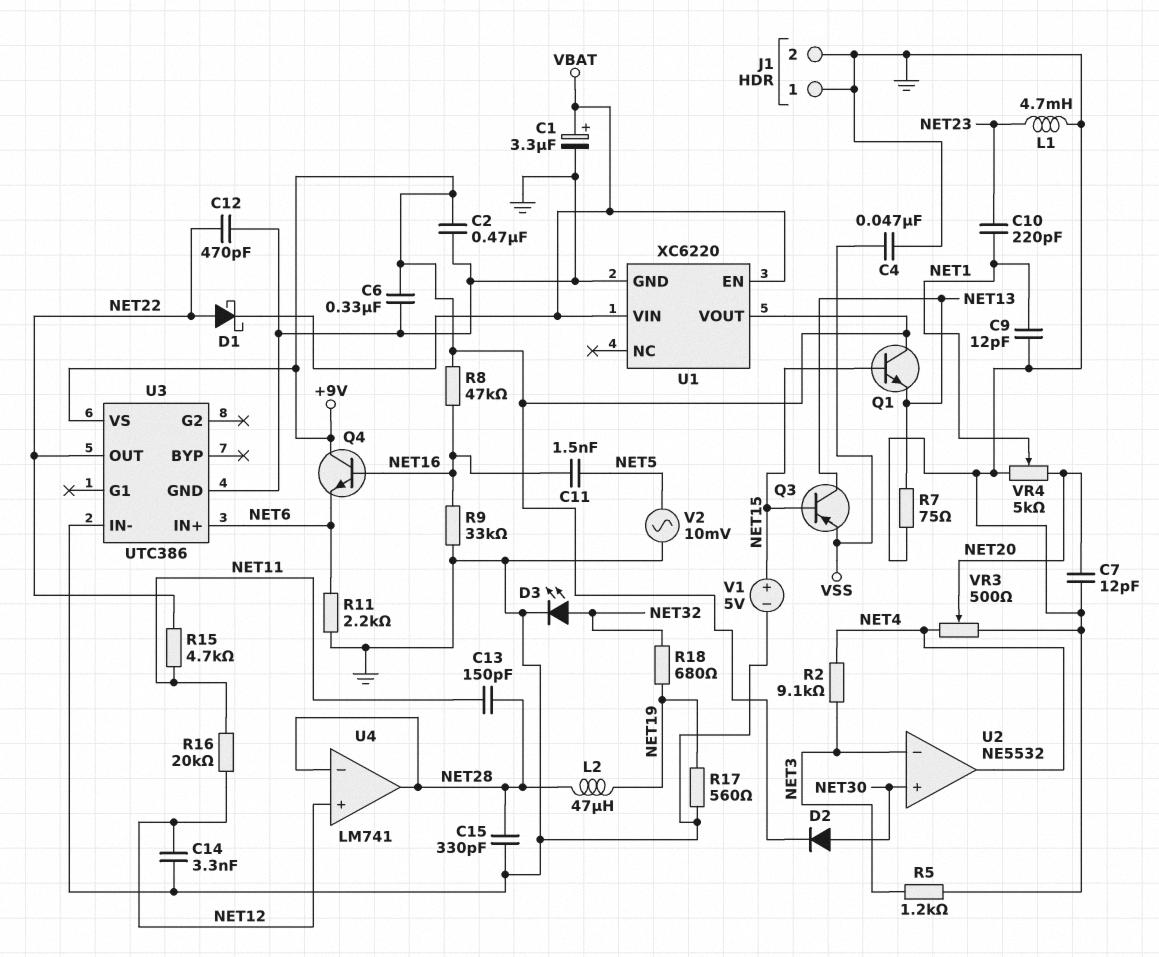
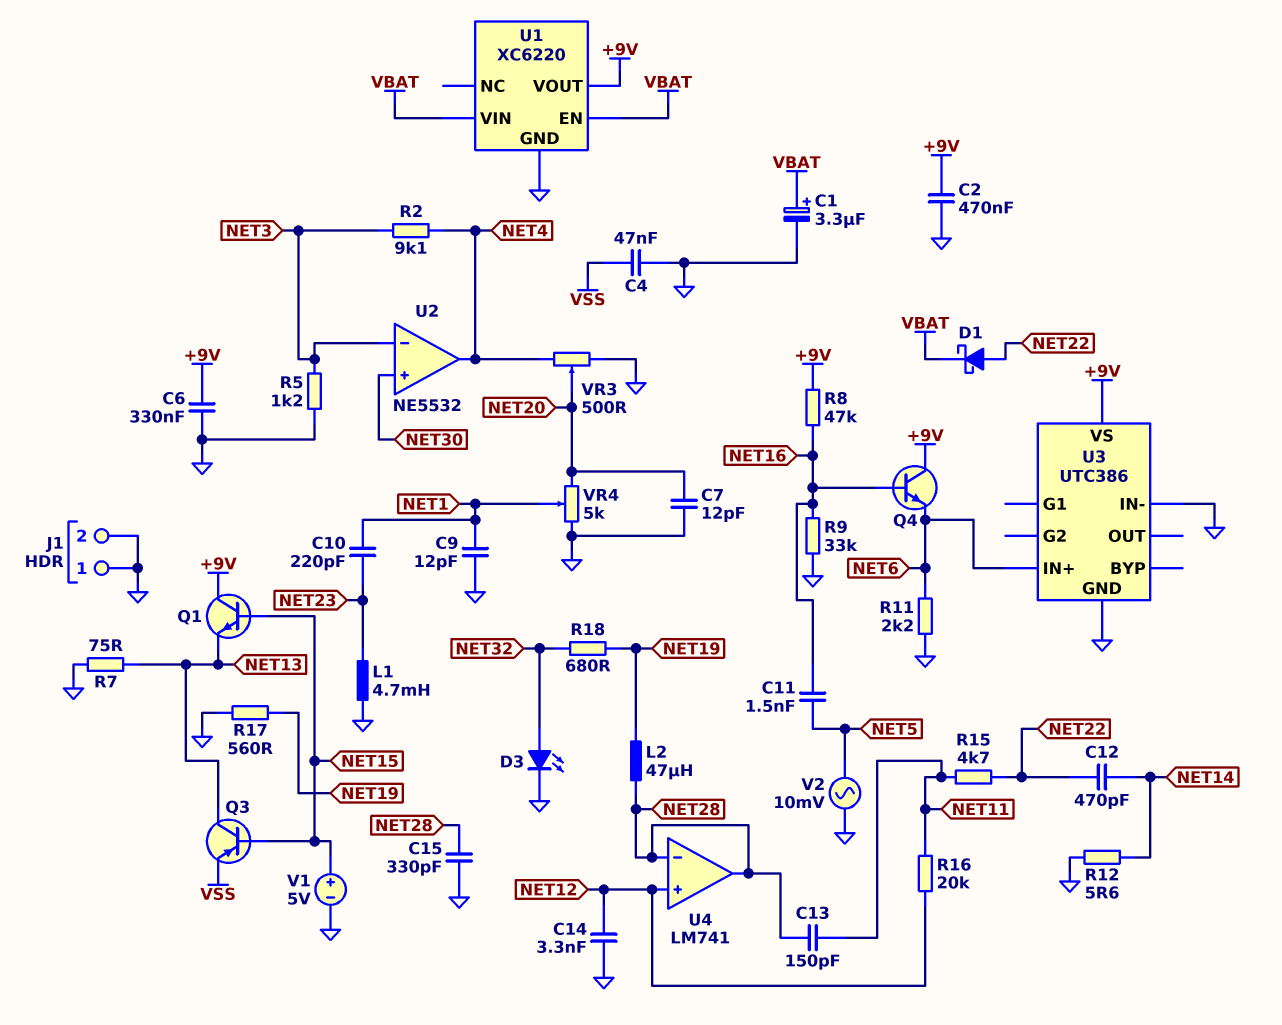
C12: 470pF (GND, NET22) -> 470pF (NET14, NET22)
D2: diode (A NET30, K +9V) -> none
R12: none -> 5.6 (GND, NET14)
U3 pin OUT: NET22 -> none

